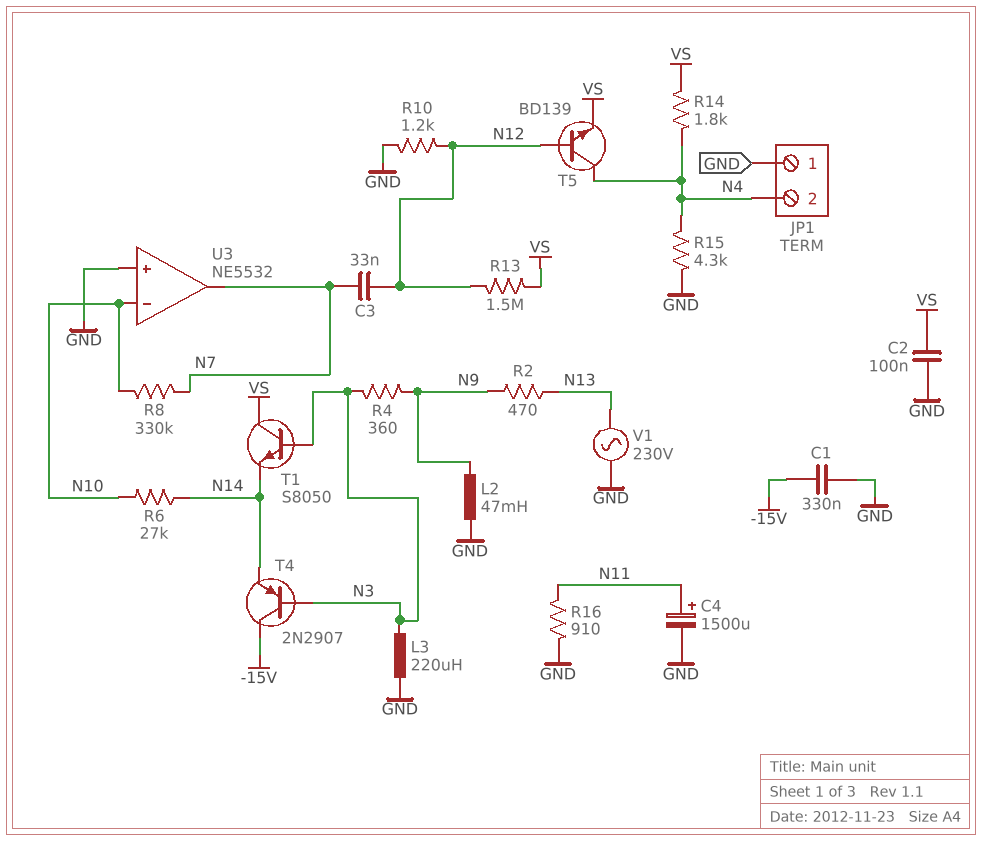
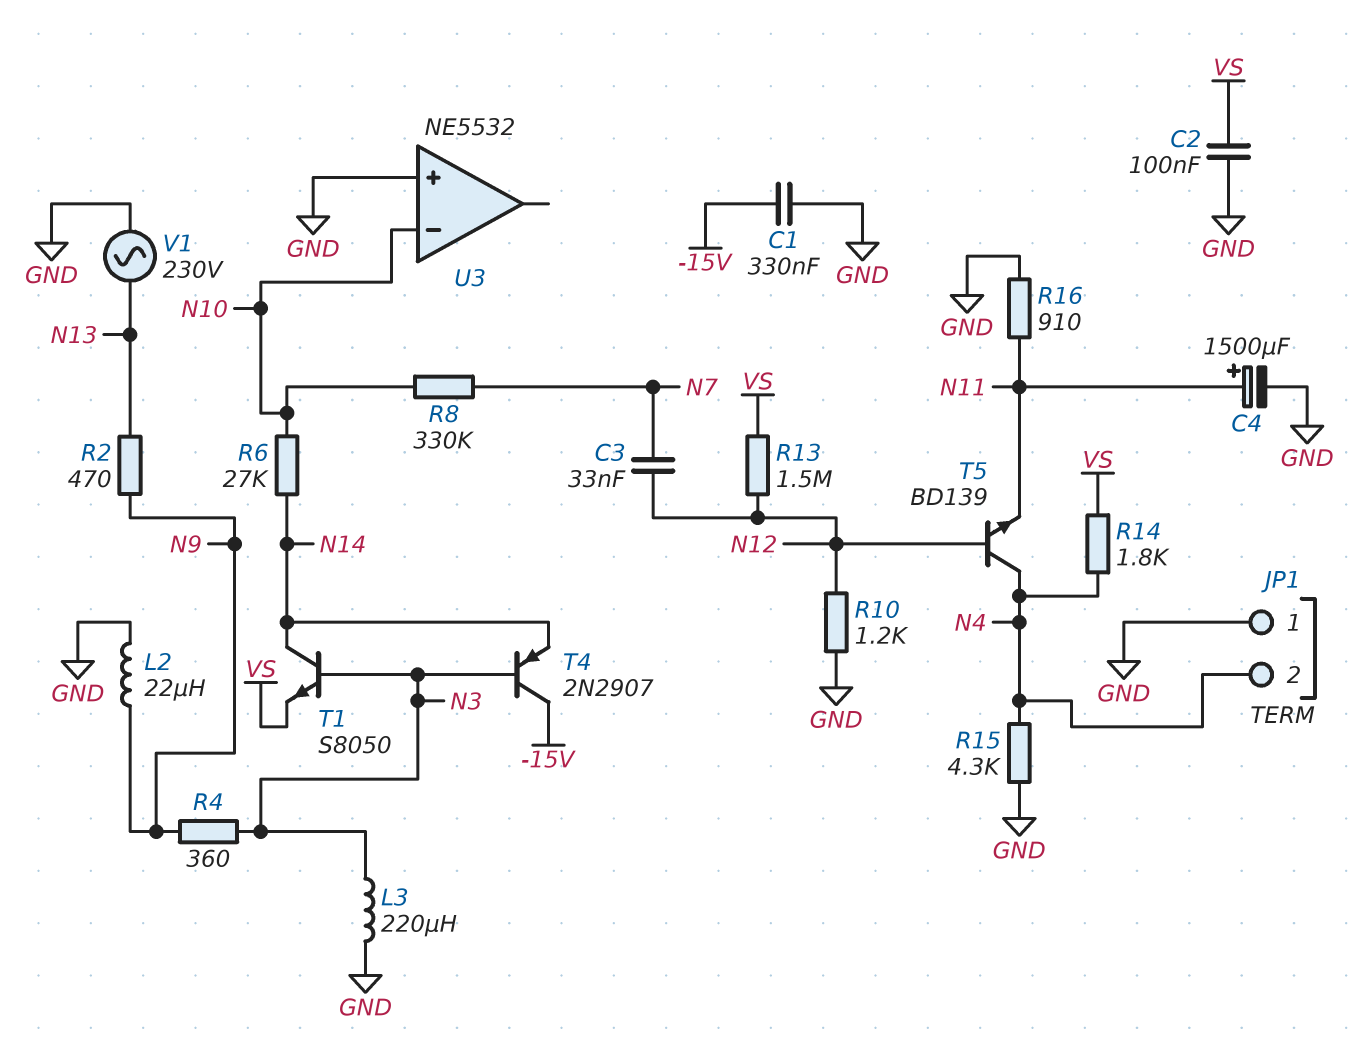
L2: 47mH (GND, N9) -> 22uH (GND, N9)
T1: NPN S8050 (B N3, C VS, E N14) -> NPN S8050 (B N3, C N14, E VS)
T5: NPN BD139 (B N12, C N4, E VS) -> NPN BD139 (B N12, C N4, E N11)
U3 pin out: N7 -> none

